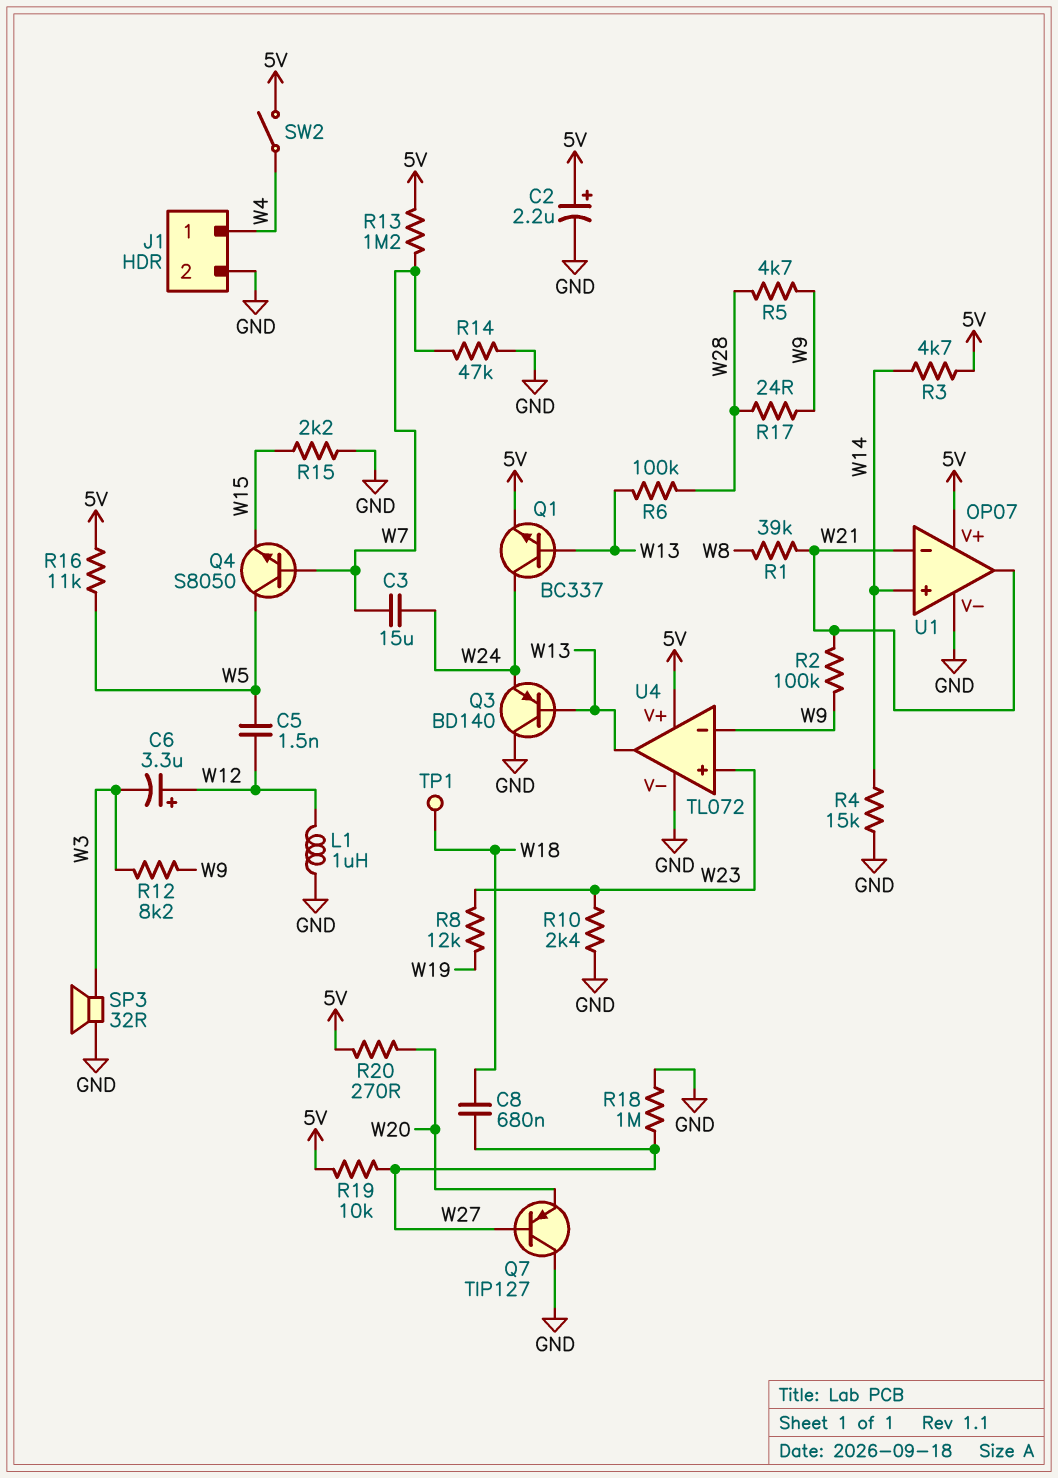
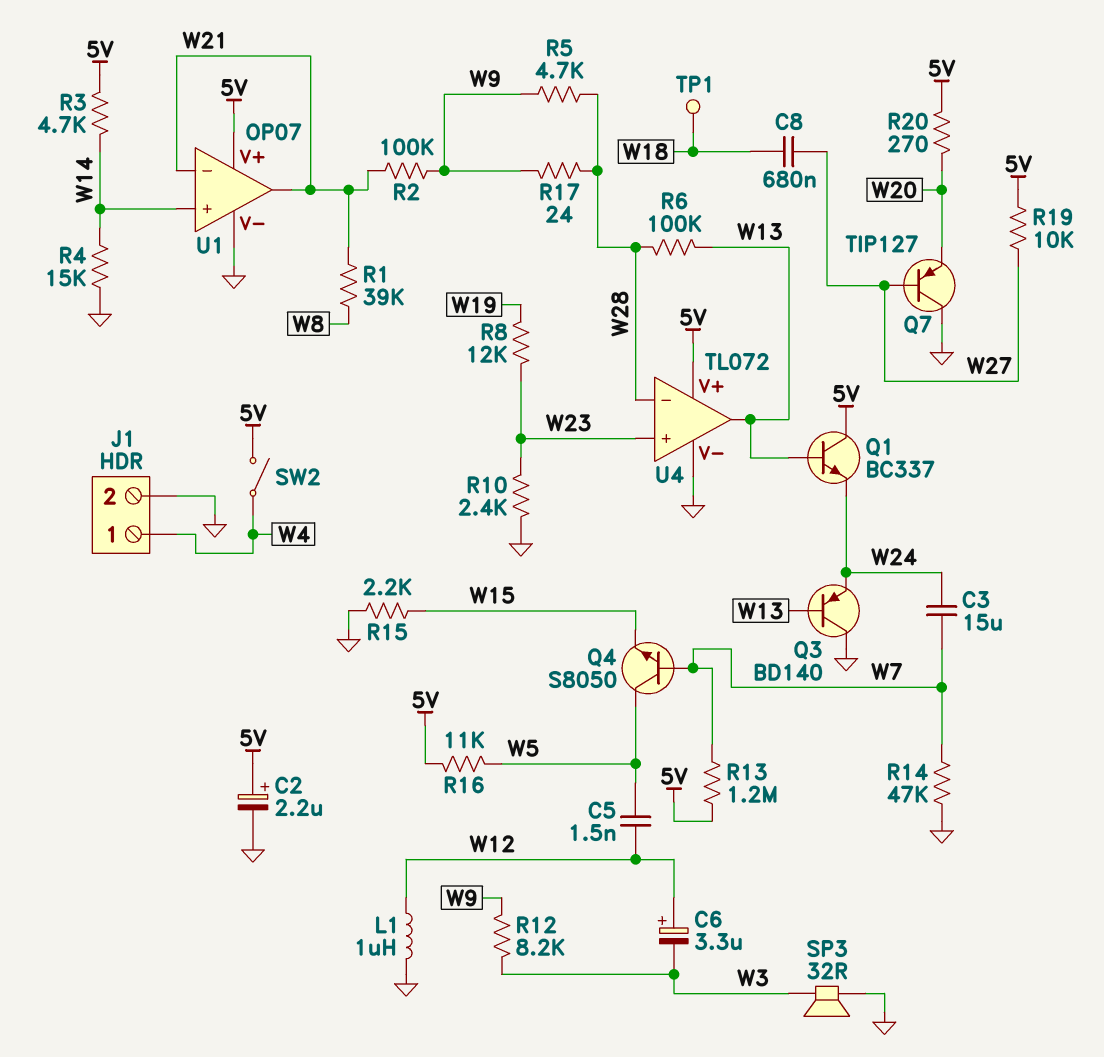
Q1: NPN BC337 (B W13, C W24, E 5V) -> NPN BC337 (B W13, C 5V, E W24)
R18: 1M (GND, W27) -> none
U4 pin in-: W9 -> W28

